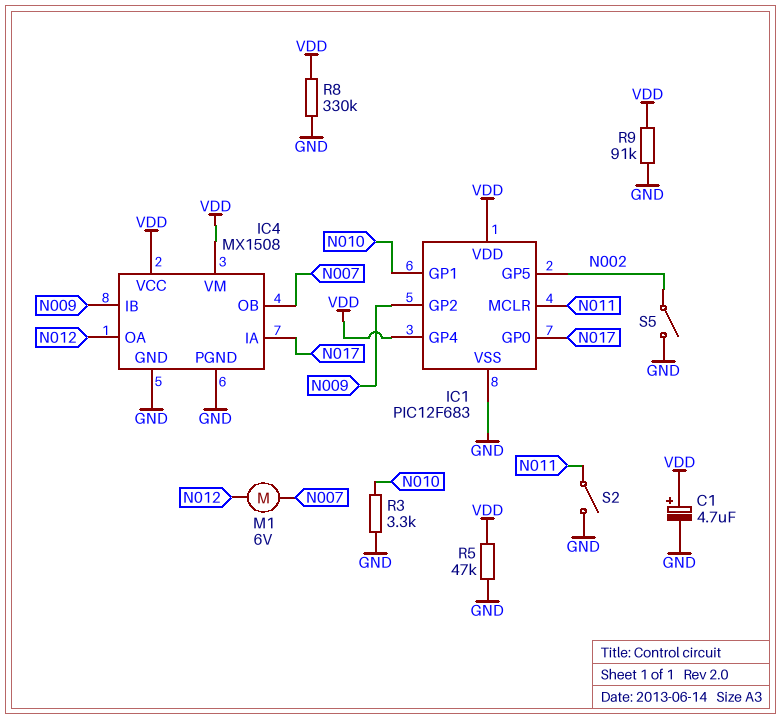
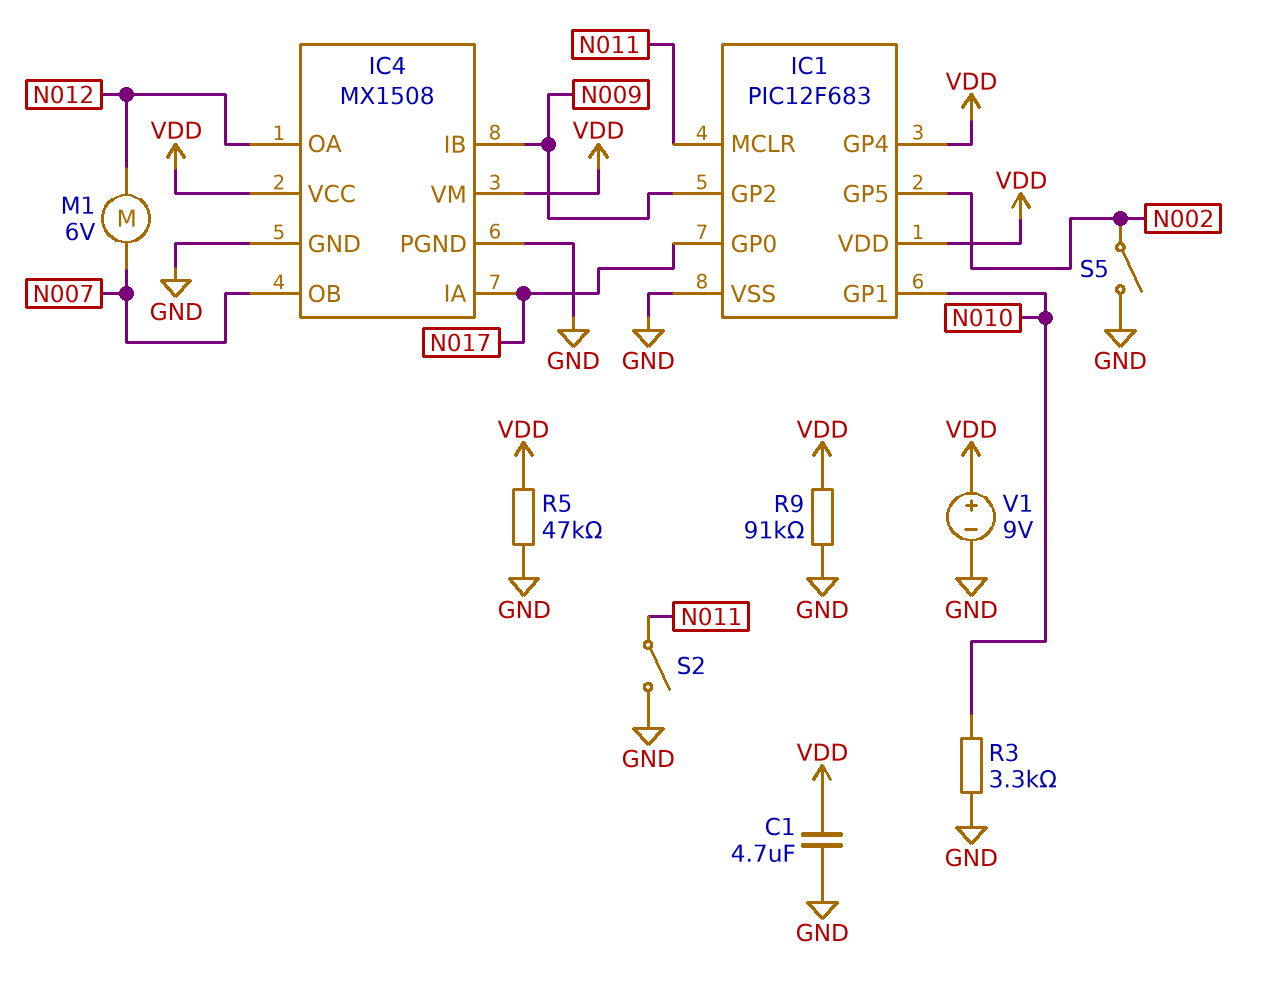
C1: 4.7uF (plus VDD, minus GND) -> 4.7uF (GND, VDD)
R8: 330k (GND, VDD) -> none
V1: none -> 9V (plus VDD, minus GND)

